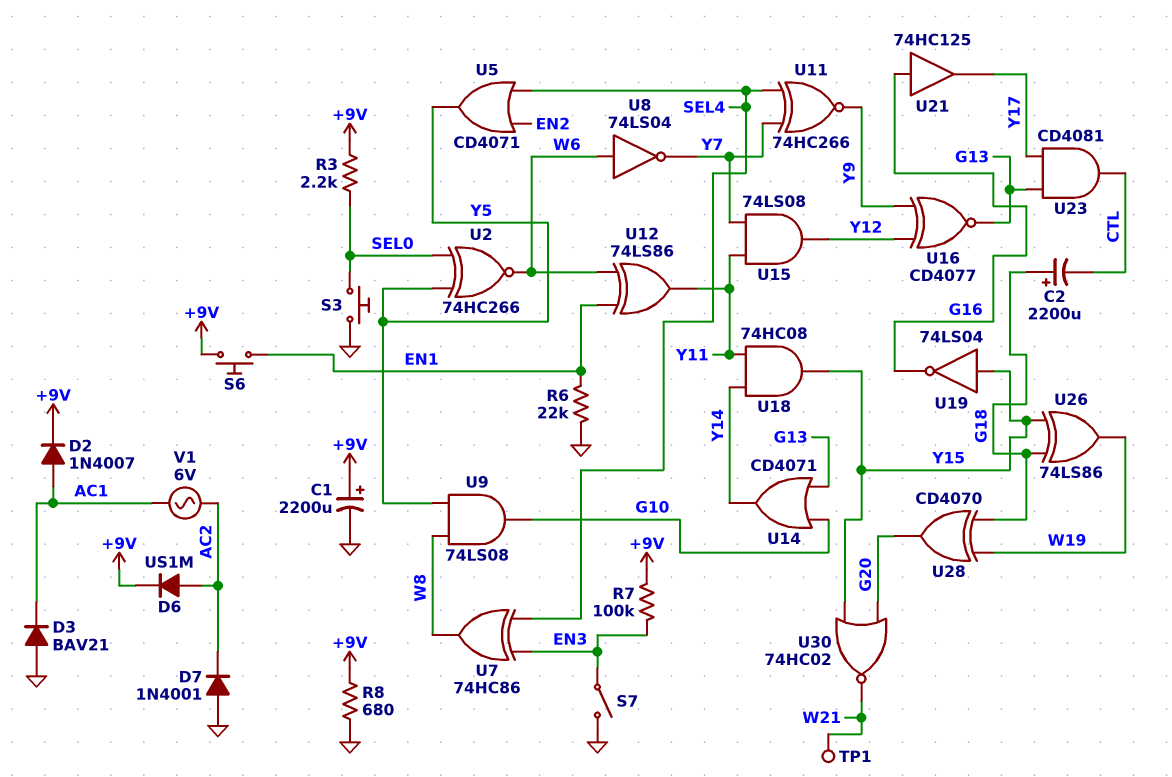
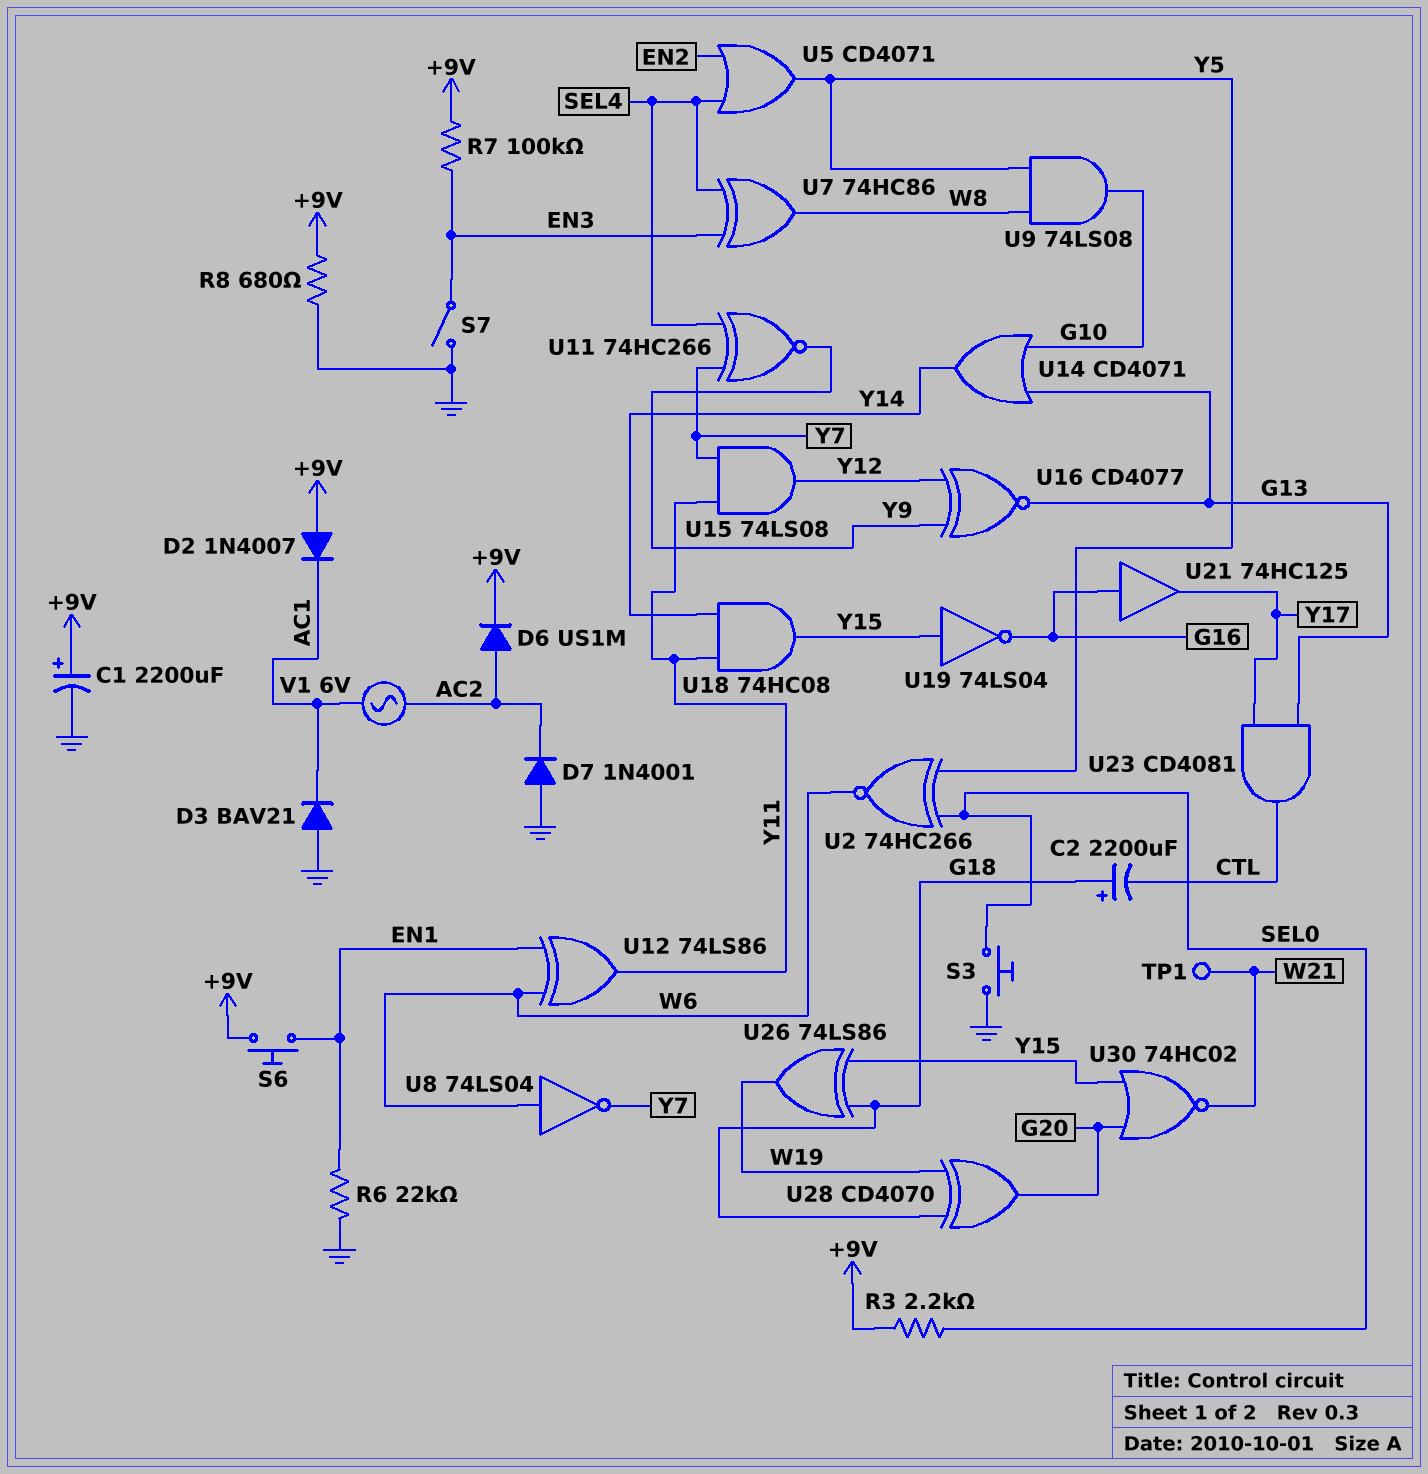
D2: diode 1N4007 (A AC1, K +9V) -> diode 1N4007 (A +9V, K AC1)

